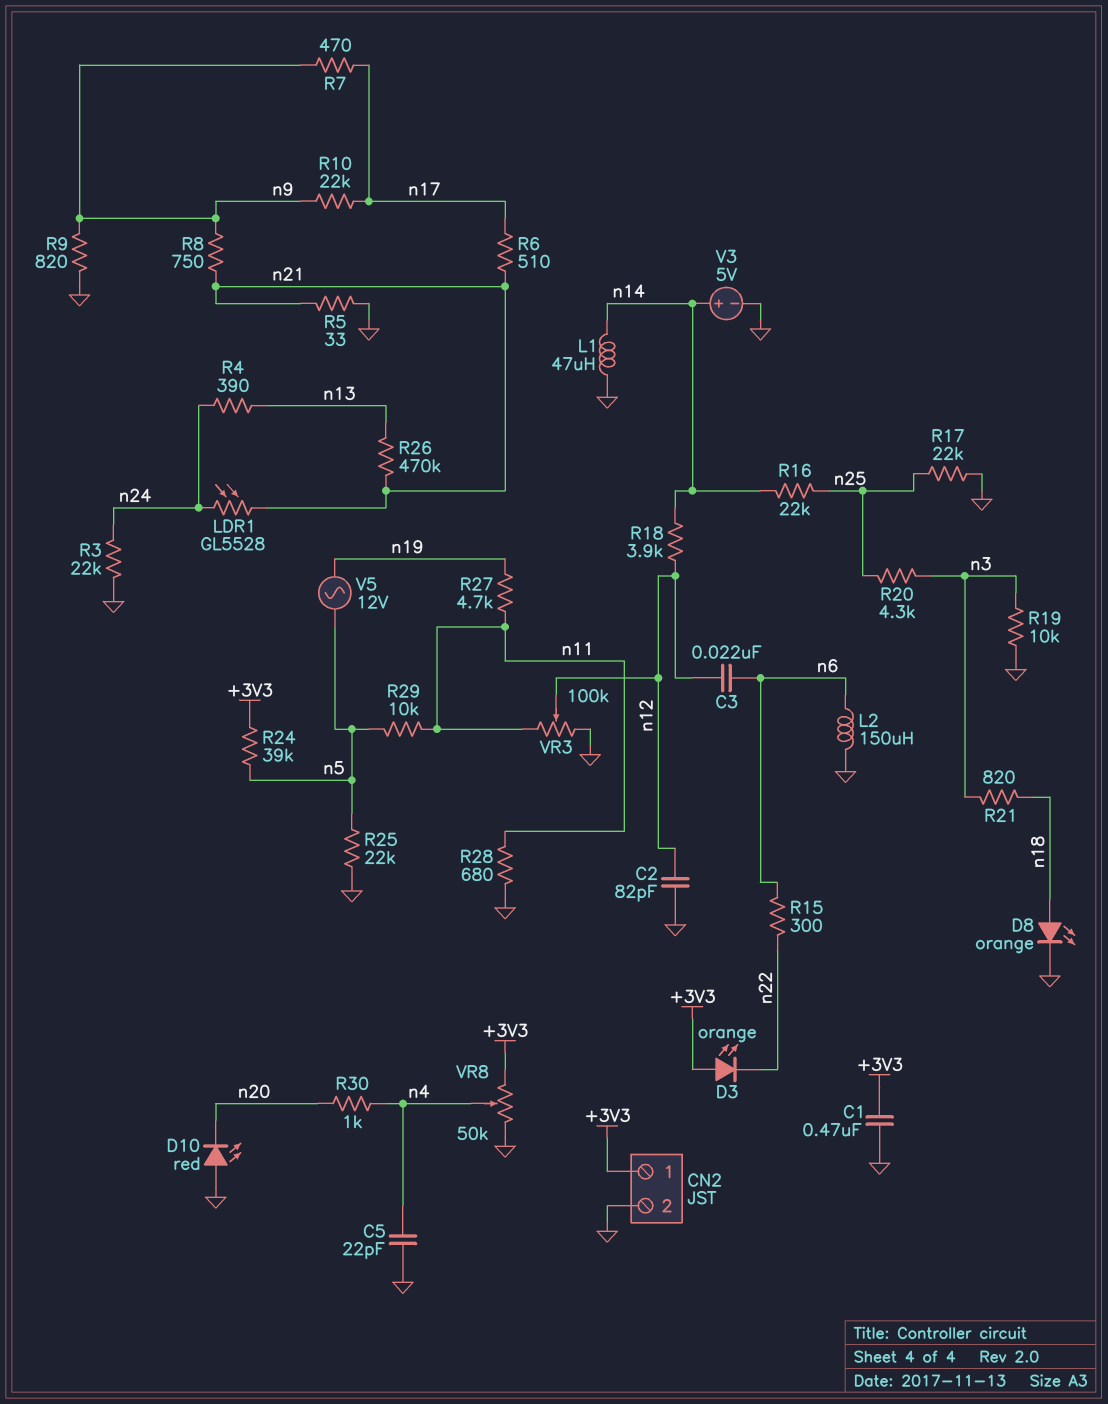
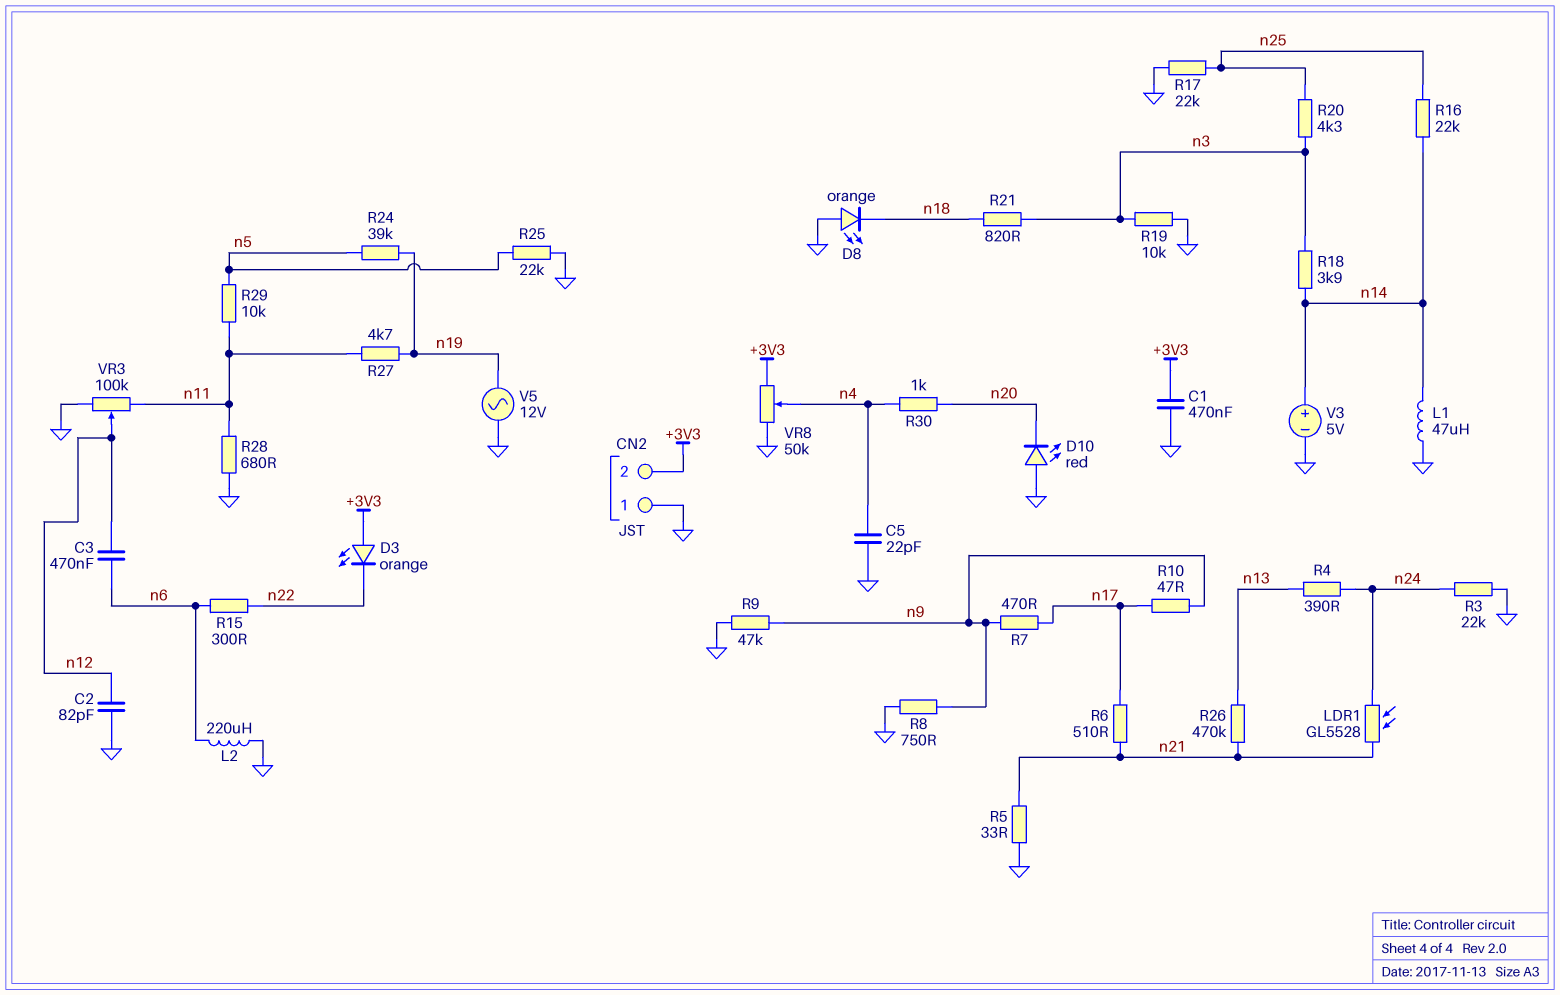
C3: 22nF (n6, n12) -> 470nF (n6, n12)
CN2 pin 1: +3V3 -> GND
CN2 pin 2: GND -> +3V3
D8: LED orange (A n18, K GND) -> LED orange (A GND, K n18)
L2: 150uH (GND, n6) -> 220uH (GND, n6)
R8: 750 (n9, n21) -> 750 (GND, n9)
R9: 820 (GND, n9) -> 47k (GND, n9)
R10: 22k (n9, n17) -> 47 (n9, n17)
R18: 3.9k (n12, n14) -> 3.9k (n3, n14)
R24: 39k (+3V3, n5) -> 39k (n5, n19)
V5: AC 12V (n5, n19) -> AC 12V (GND, n19)

